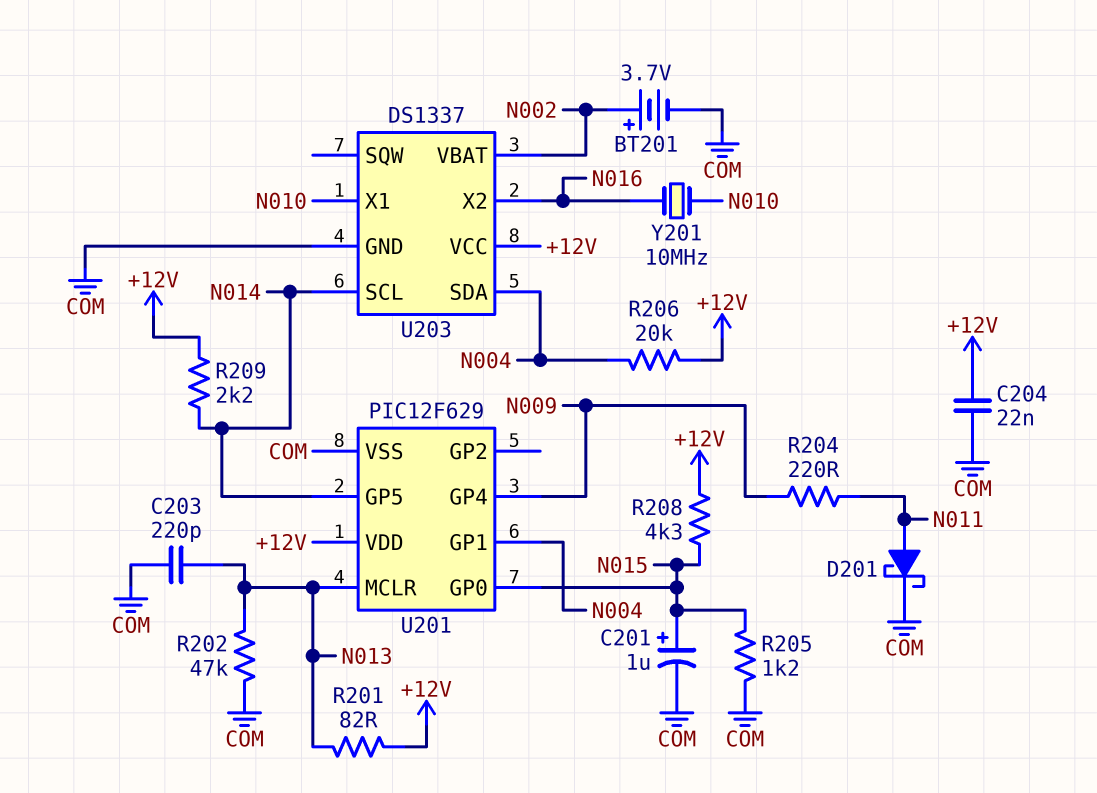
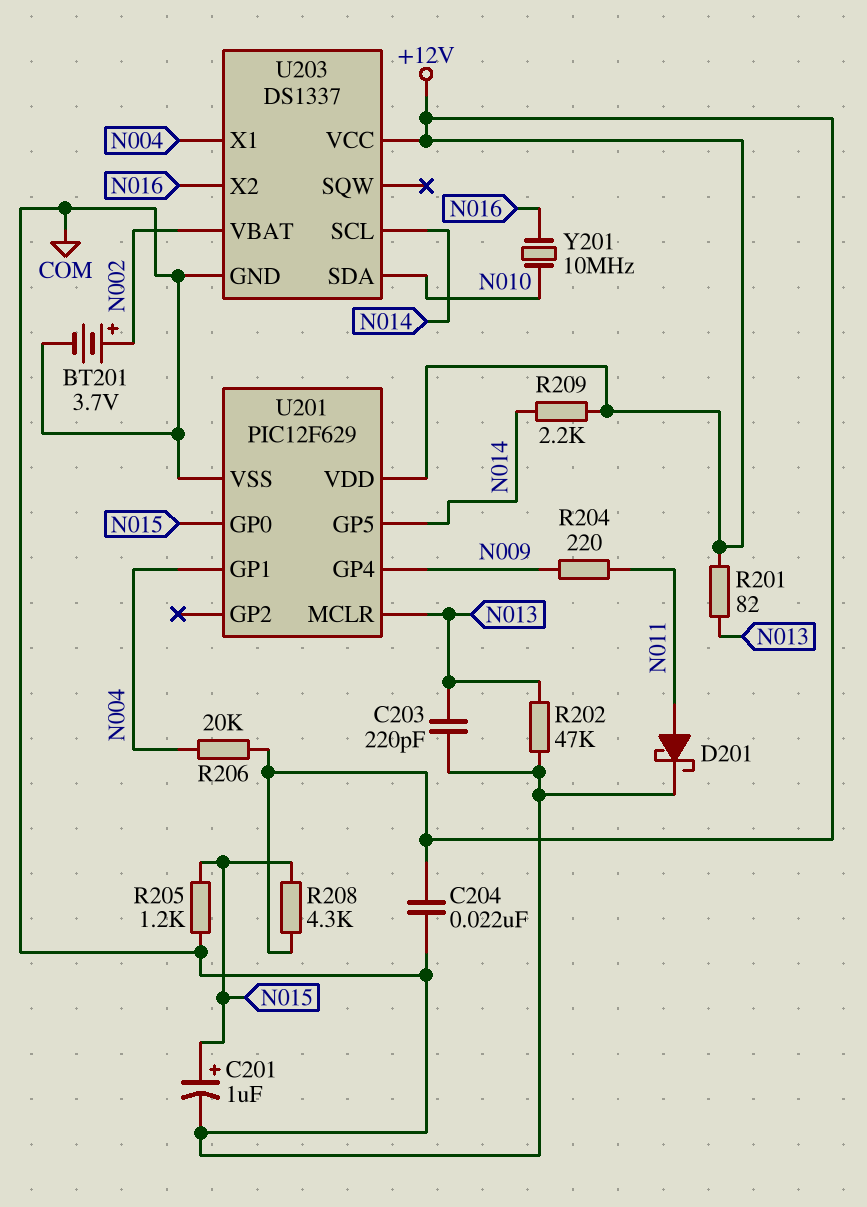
U203 pin SDA: N004 -> N010
U203 pin X1: N010 -> N004

